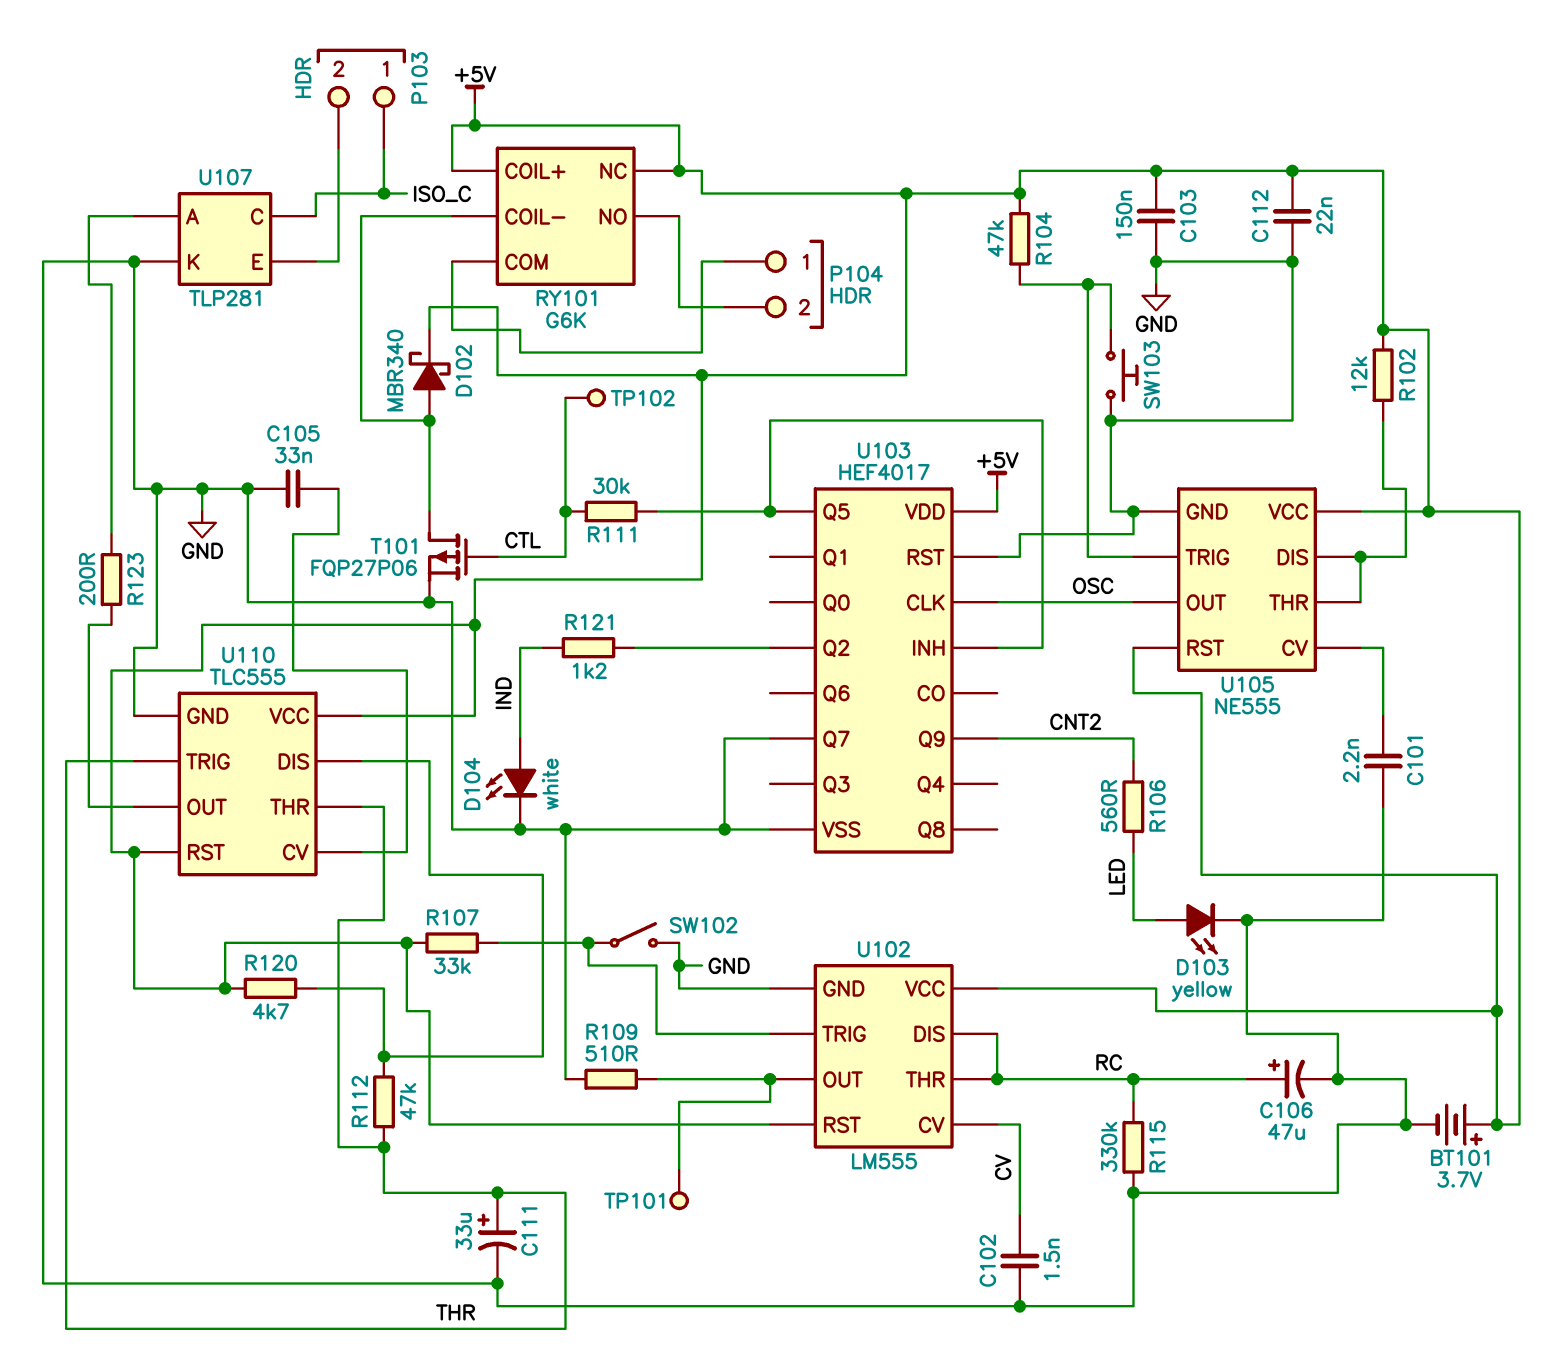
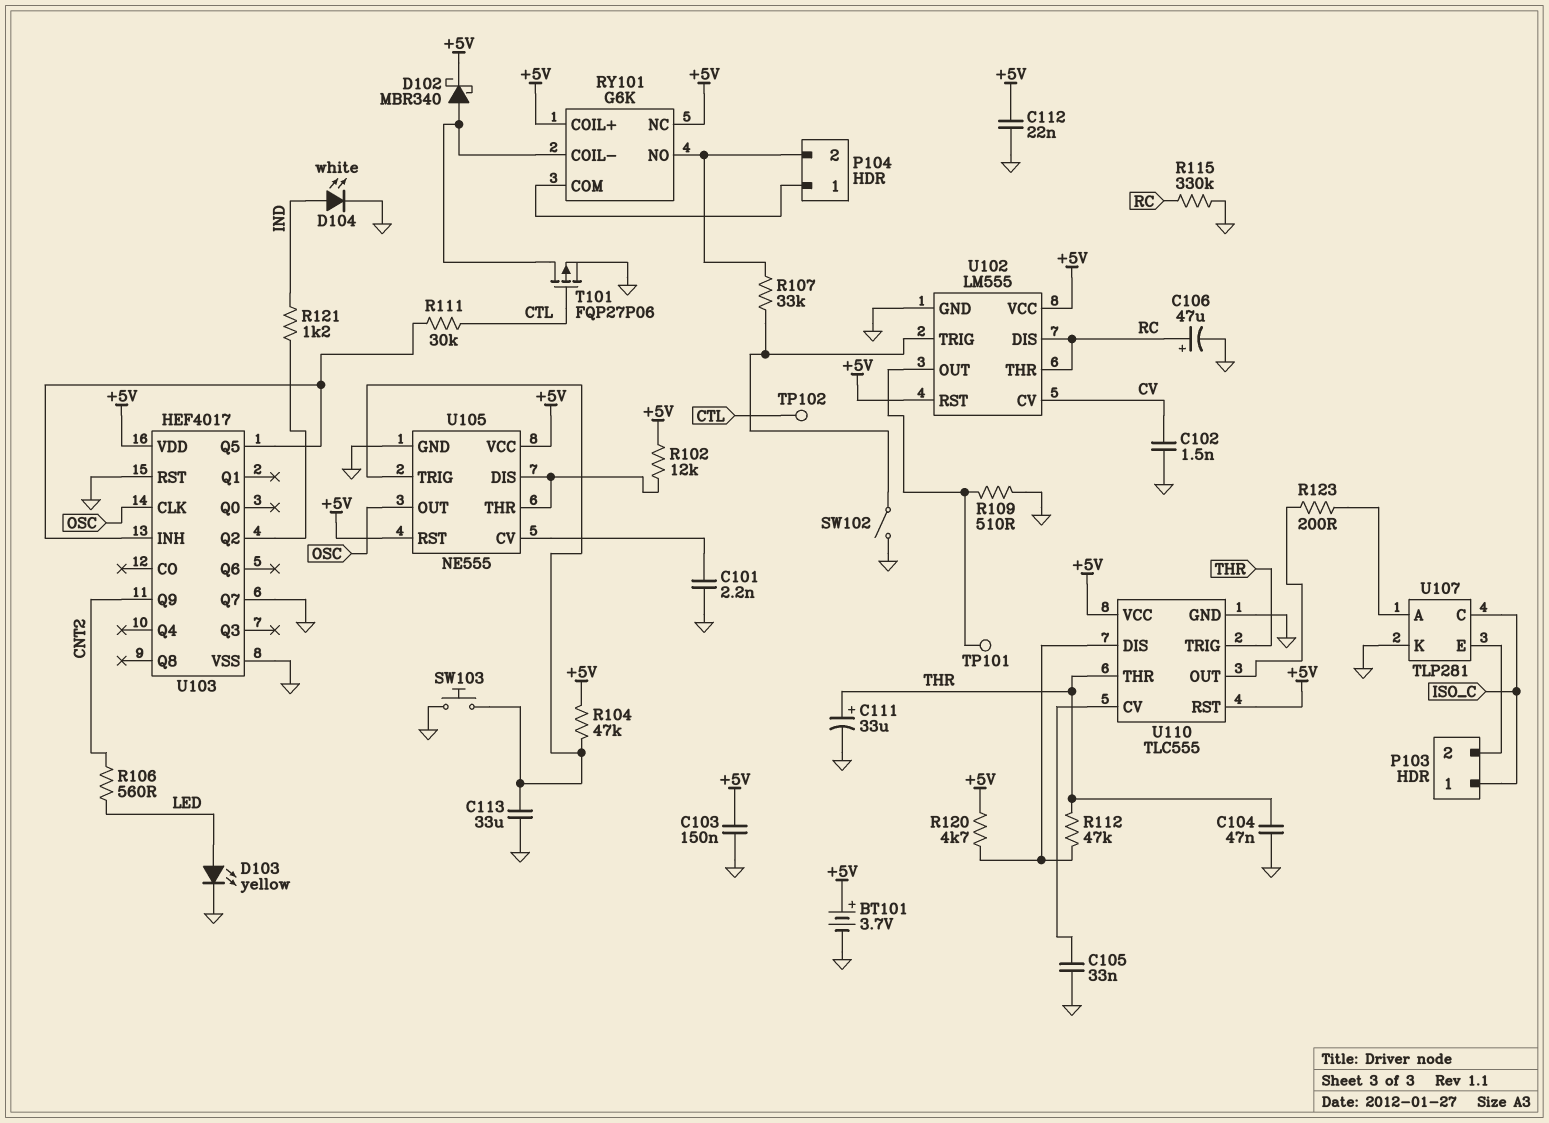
C104: none -> 47nF (GND, THR)
C113: none -> 33uF (GND, U105/TRIG)
R107: 33k (+5V, U102/TRIG) -> 33k (P104/2, U102/TRIG)

